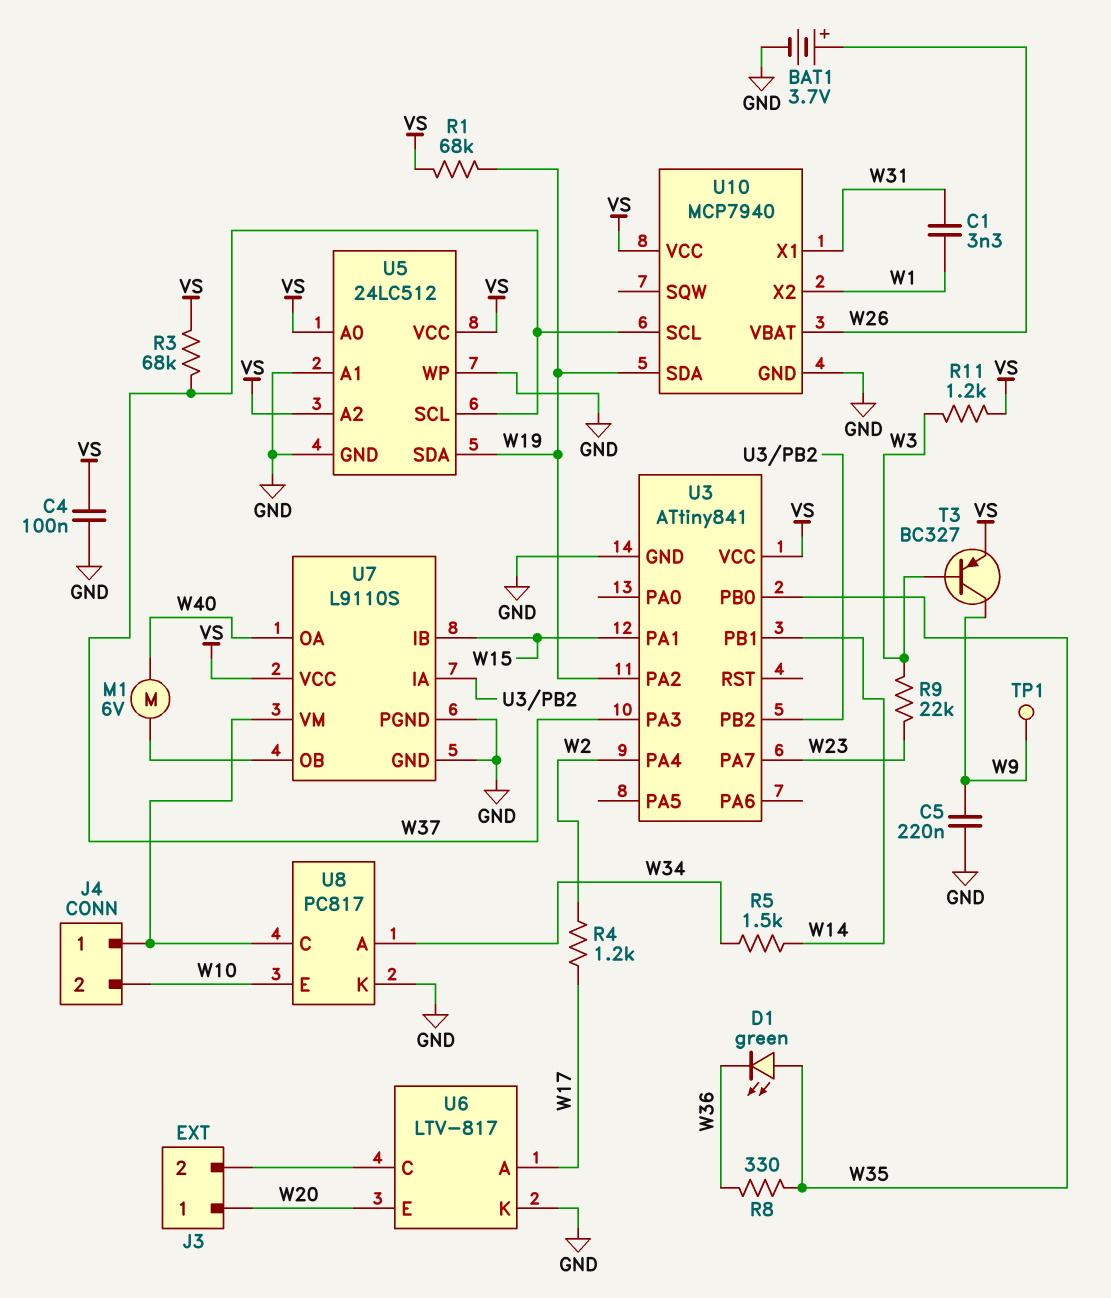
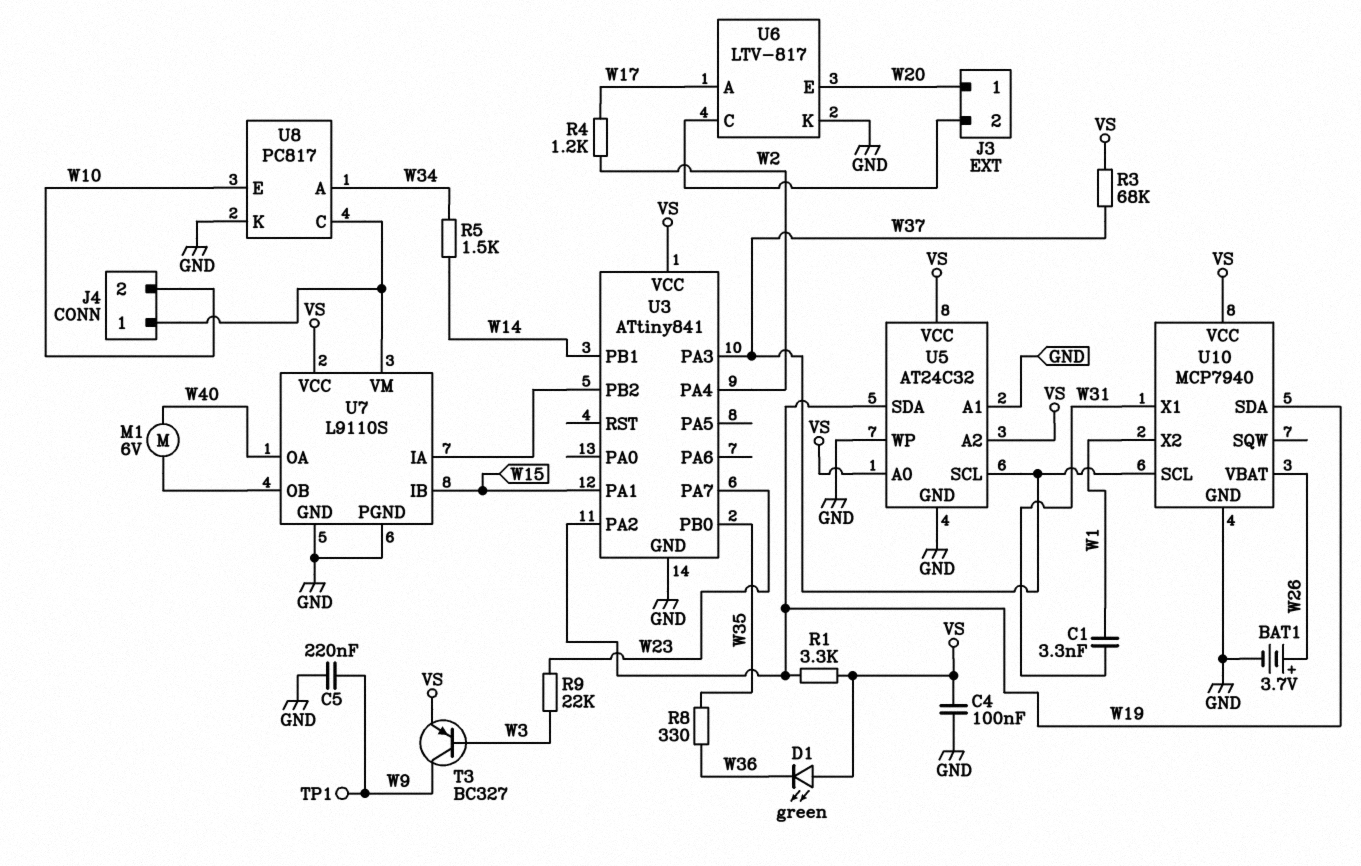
D1: LED green (A W35, K W36) -> LED green (A VS, K W36)
R1: 68k (VS, W19) -> 3.3k (VS, W19)
R11: 1.2k (VS, W3) -> none
U5: 24LC512 -> AT24C32

